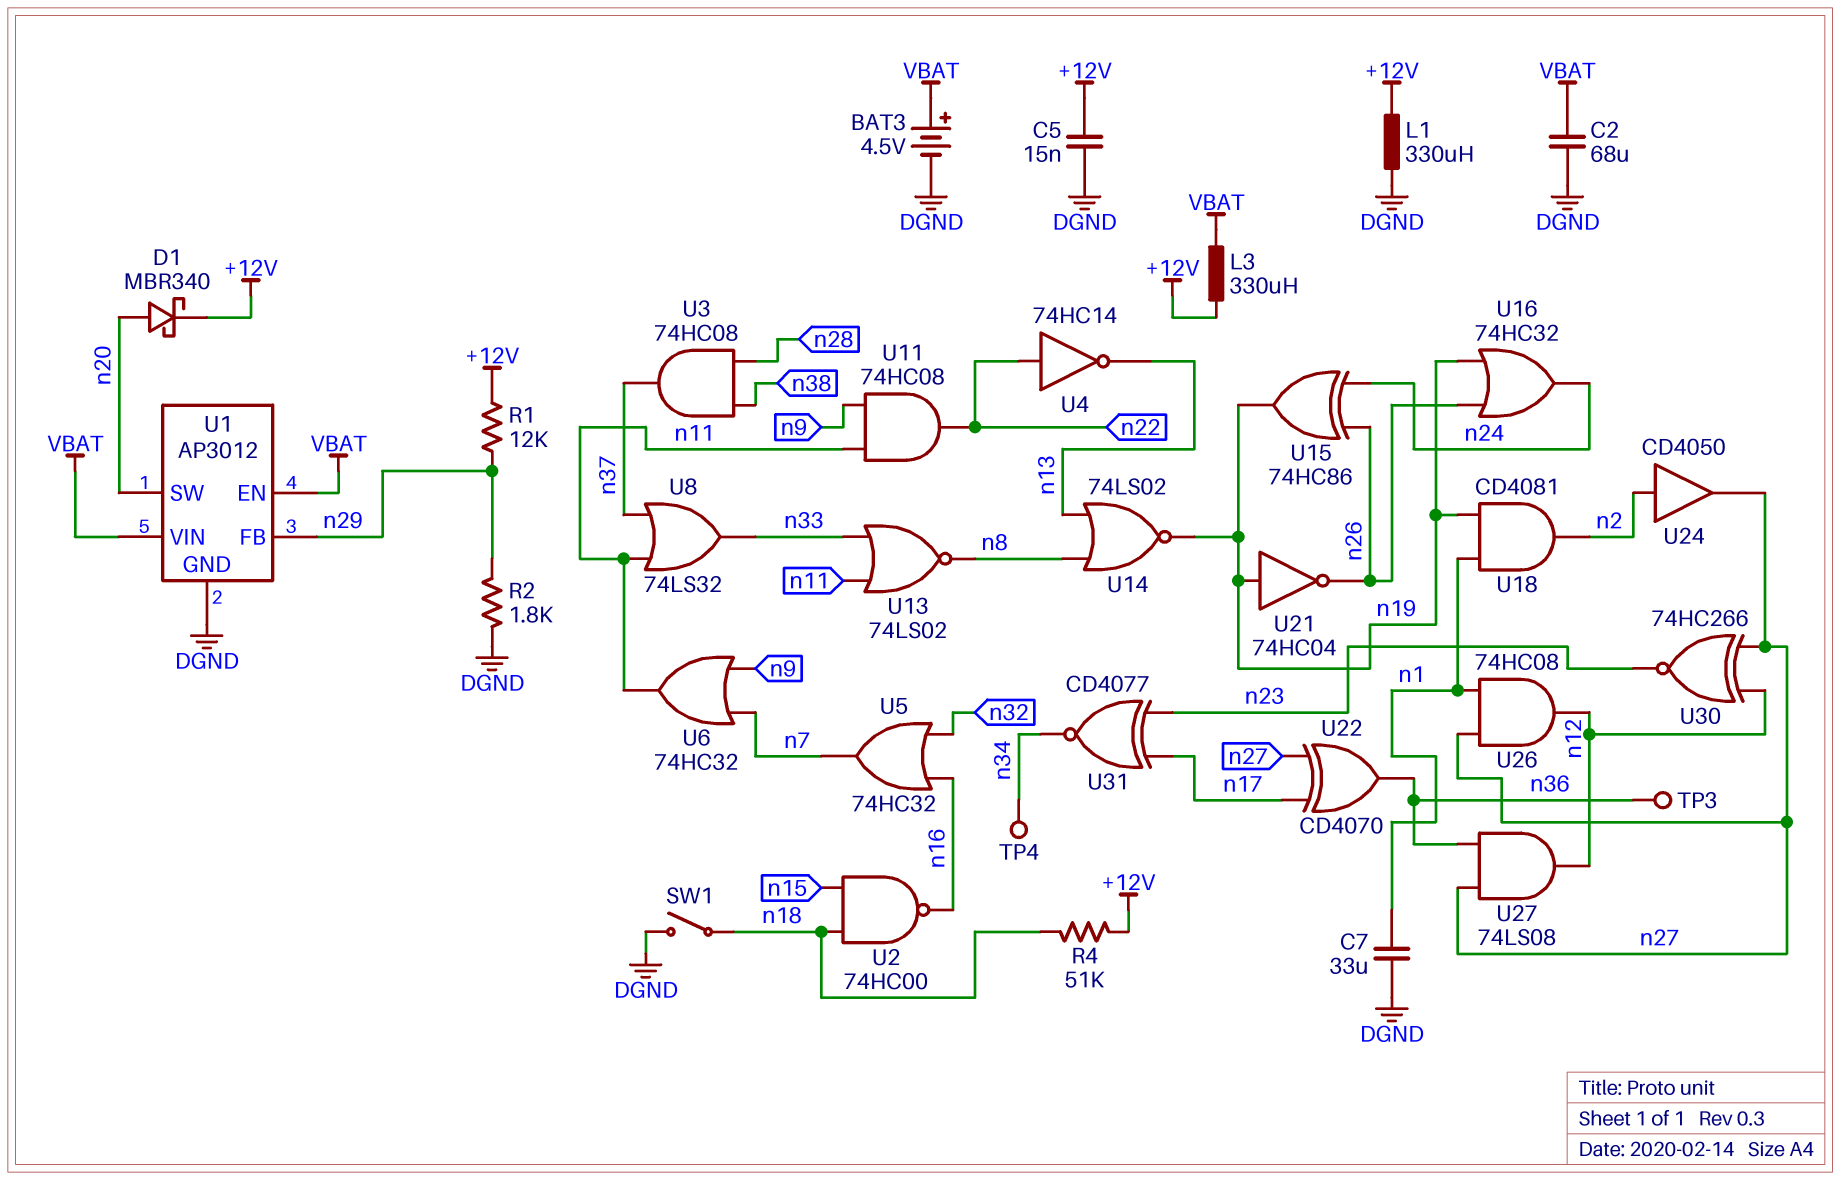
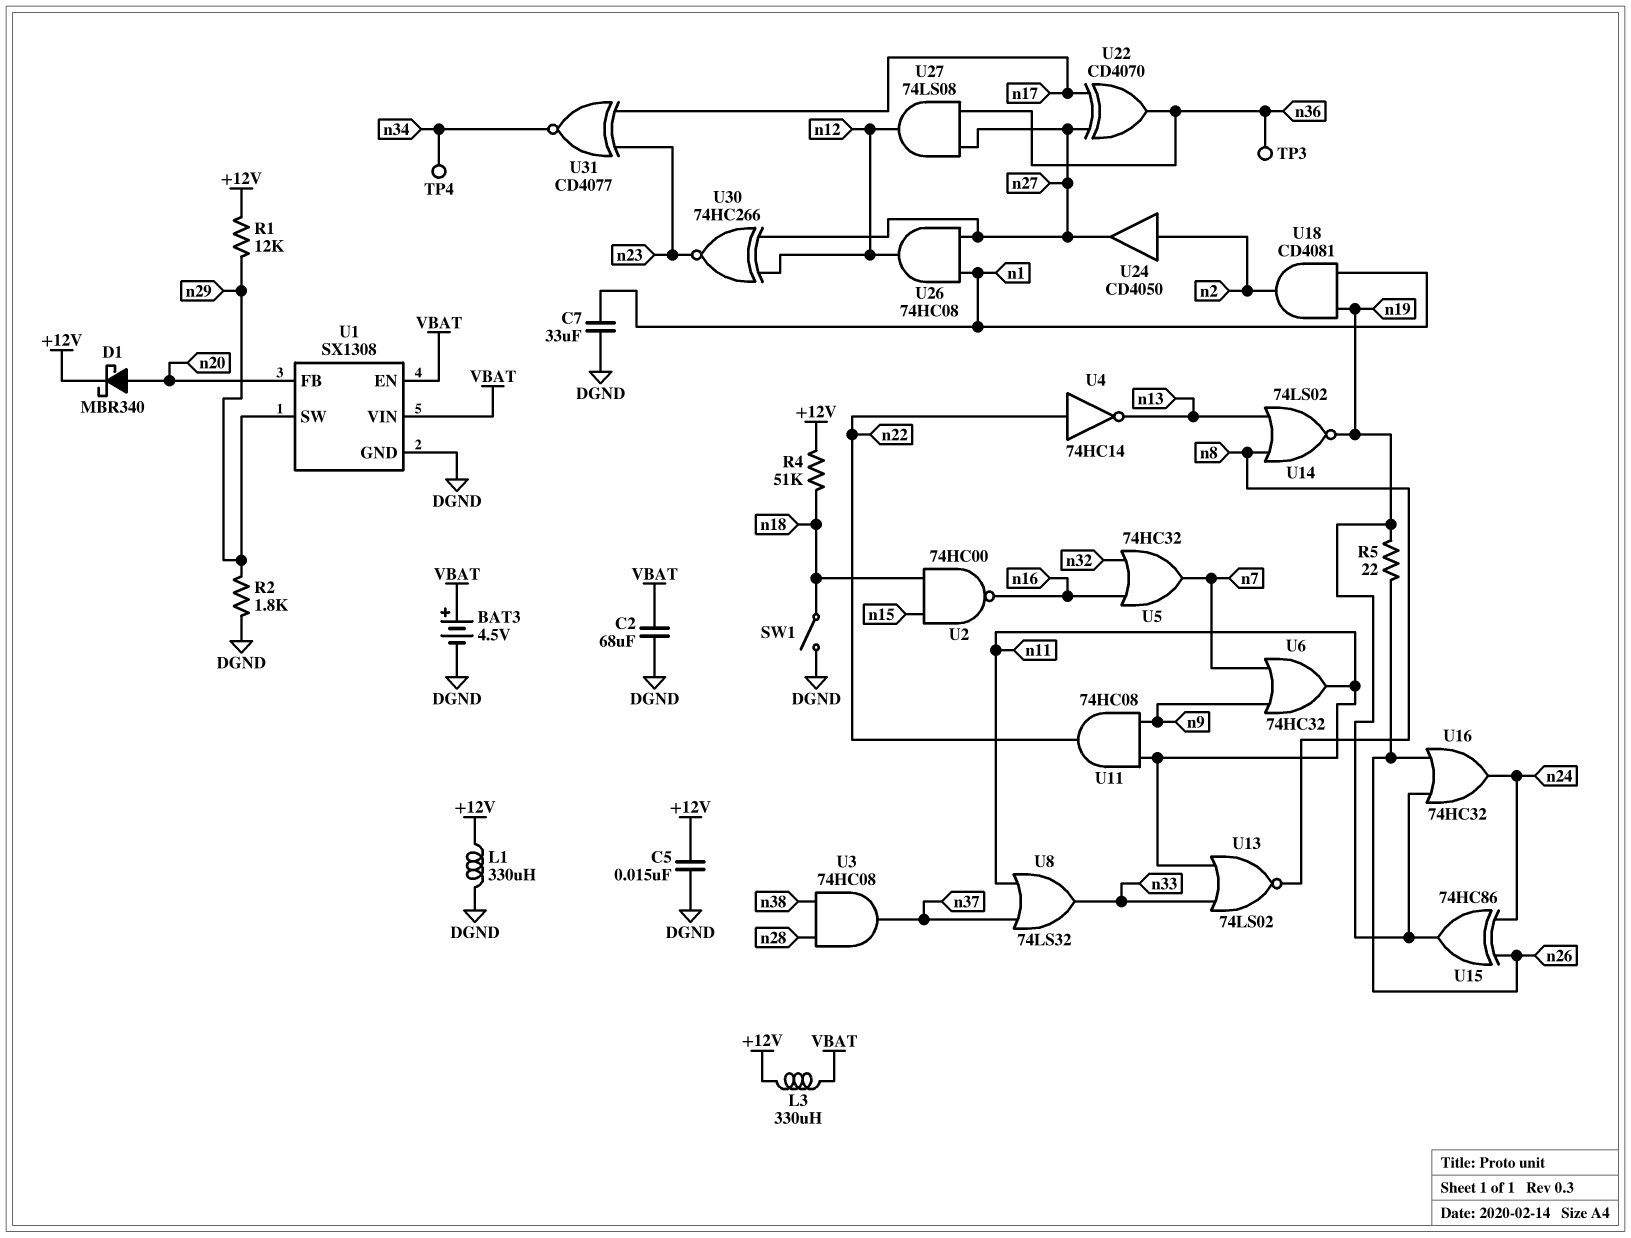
R5: none -> 22 (n19, n26)
U1: AP3012 -> SX1308
U1 pin FB: n29 -> n20
U1 pin SW: n20 -> n29
U21: NOT 74HC04 (in n19, out n26) -> none

